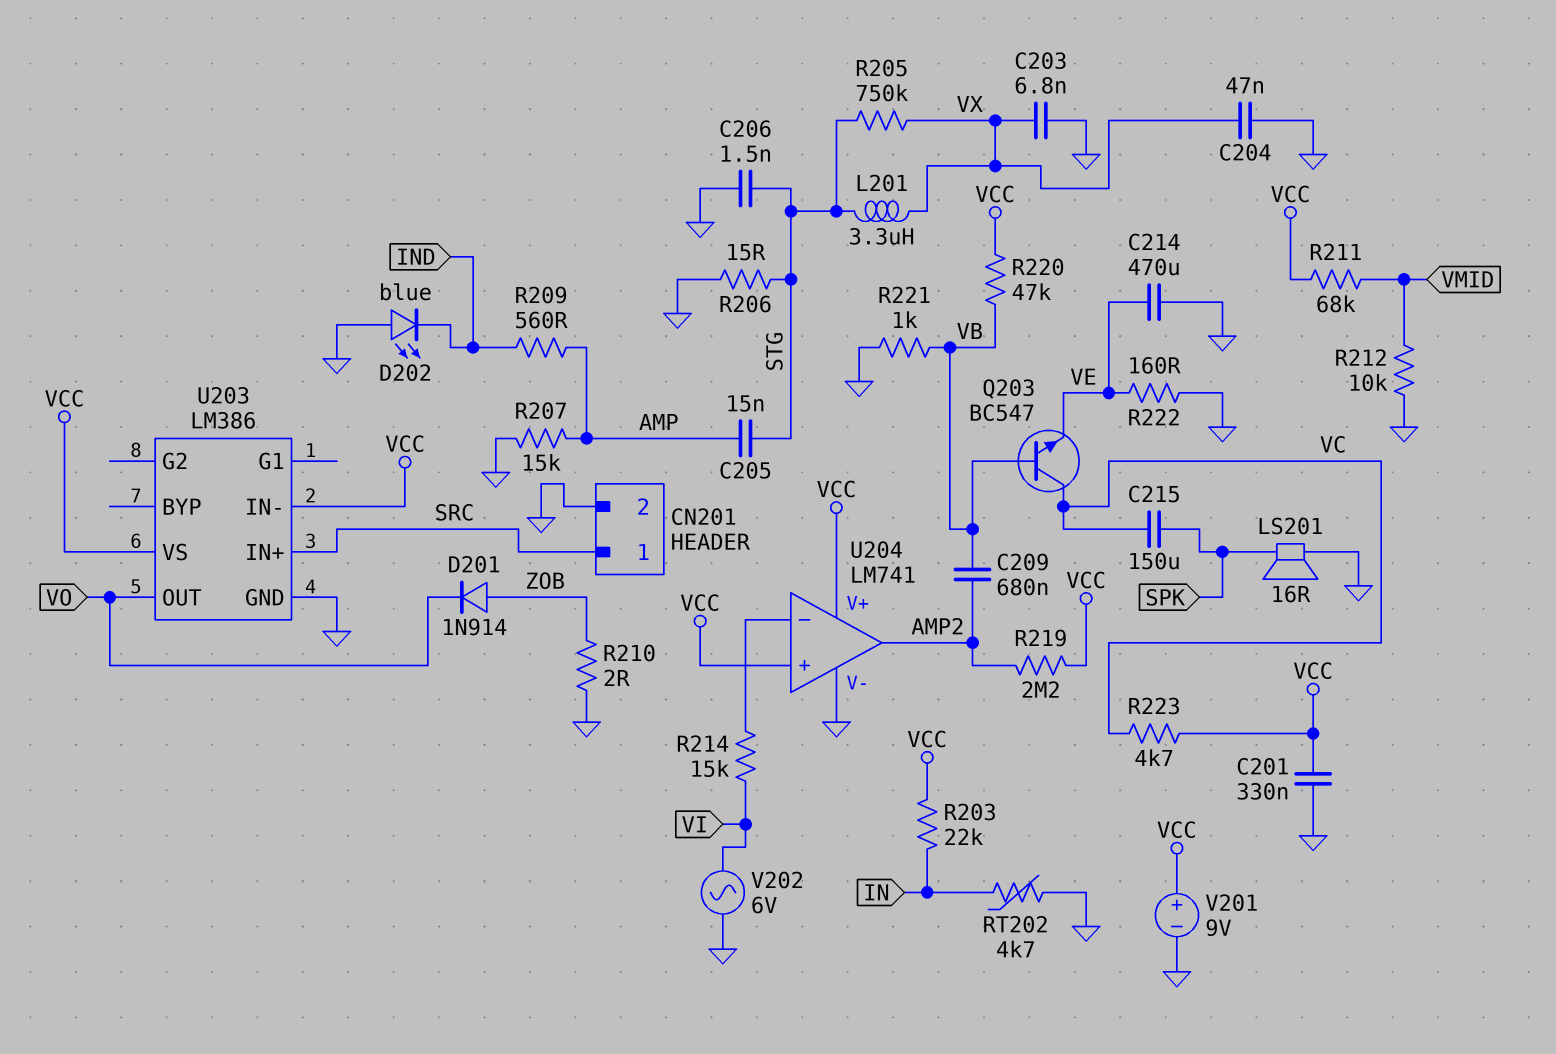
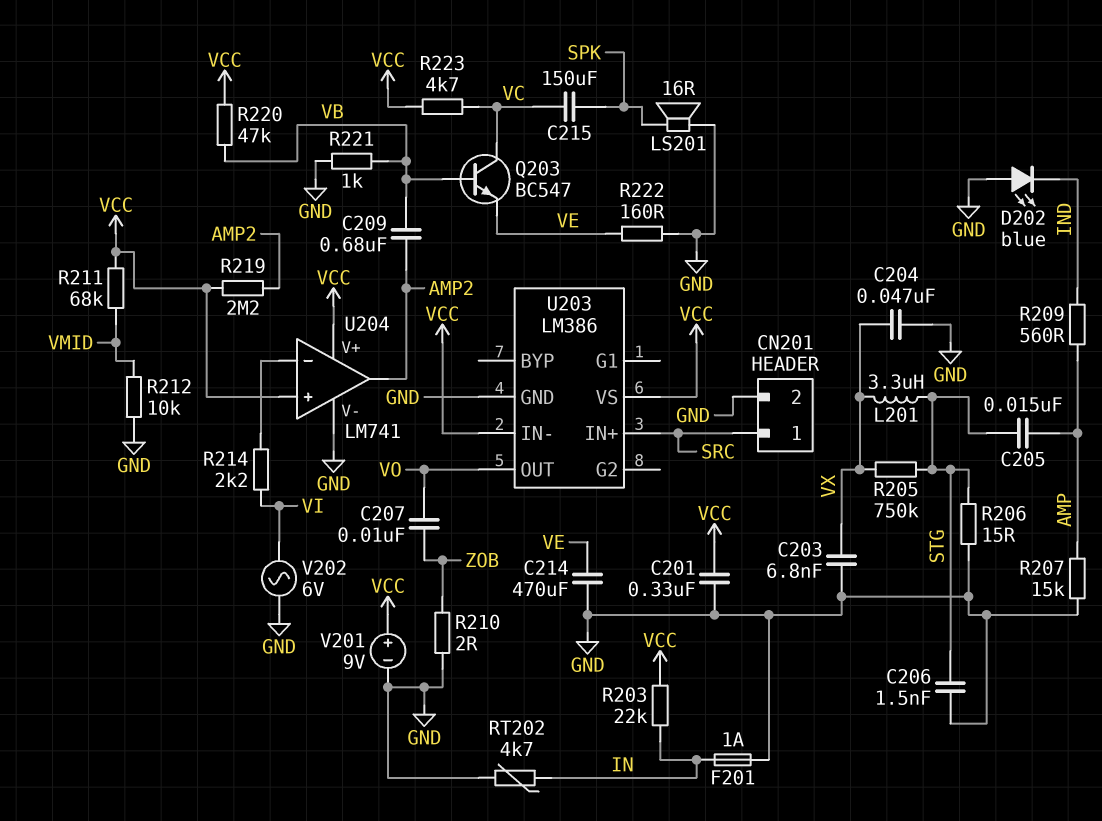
C207: none -> 10nF (VO, ZOB)
D201: diode 1N914 (A ZOB, K VO) -> none
F201: none -> 1A (GND, IN)
R214: 15k (U204/in-, VI) -> 2.2k (U204/in-, VI)

